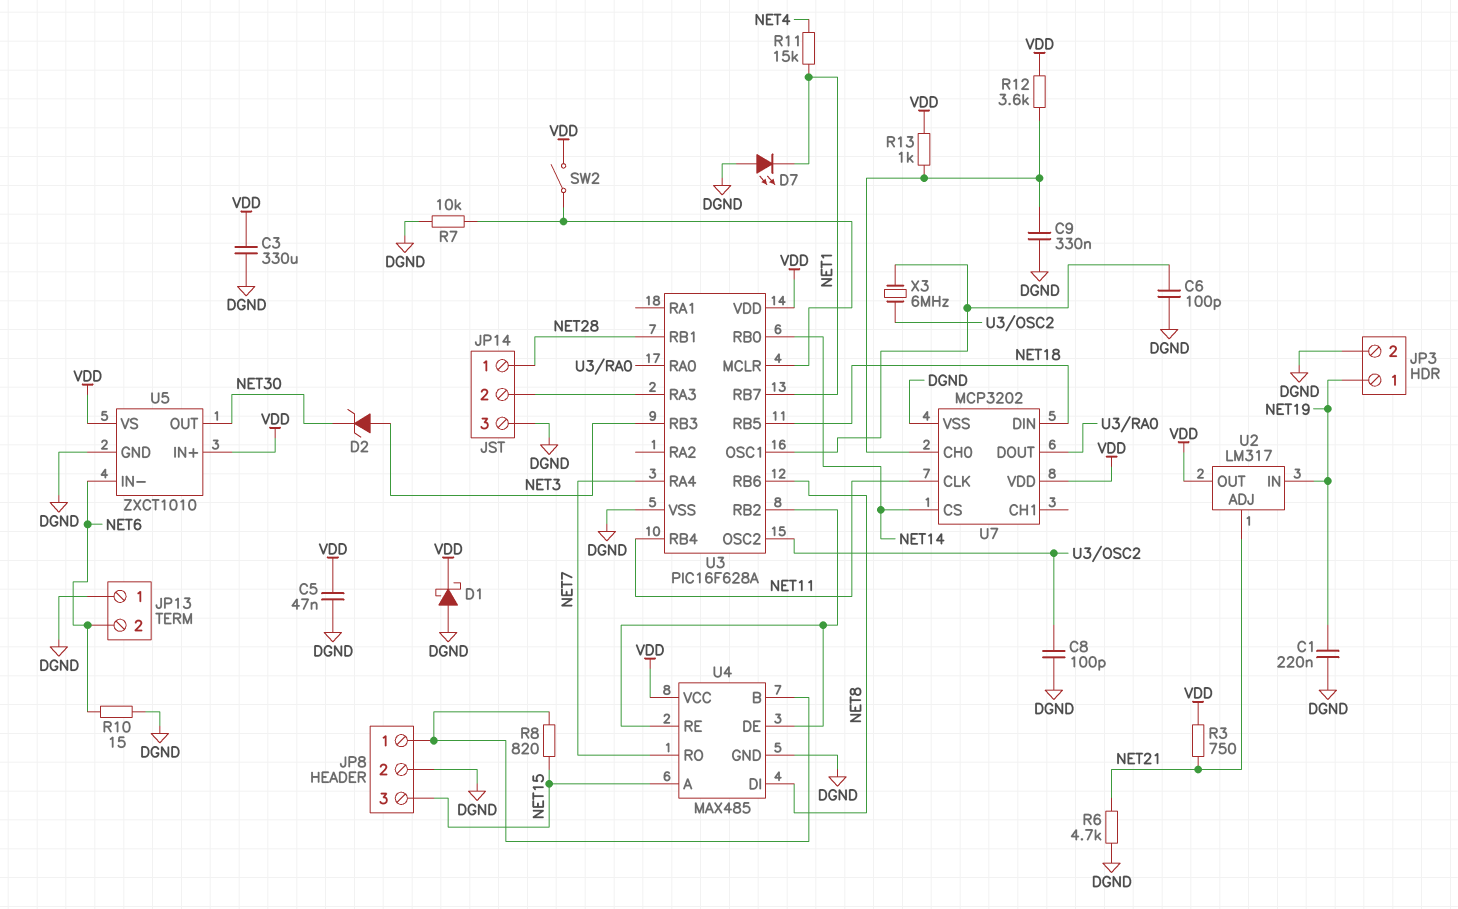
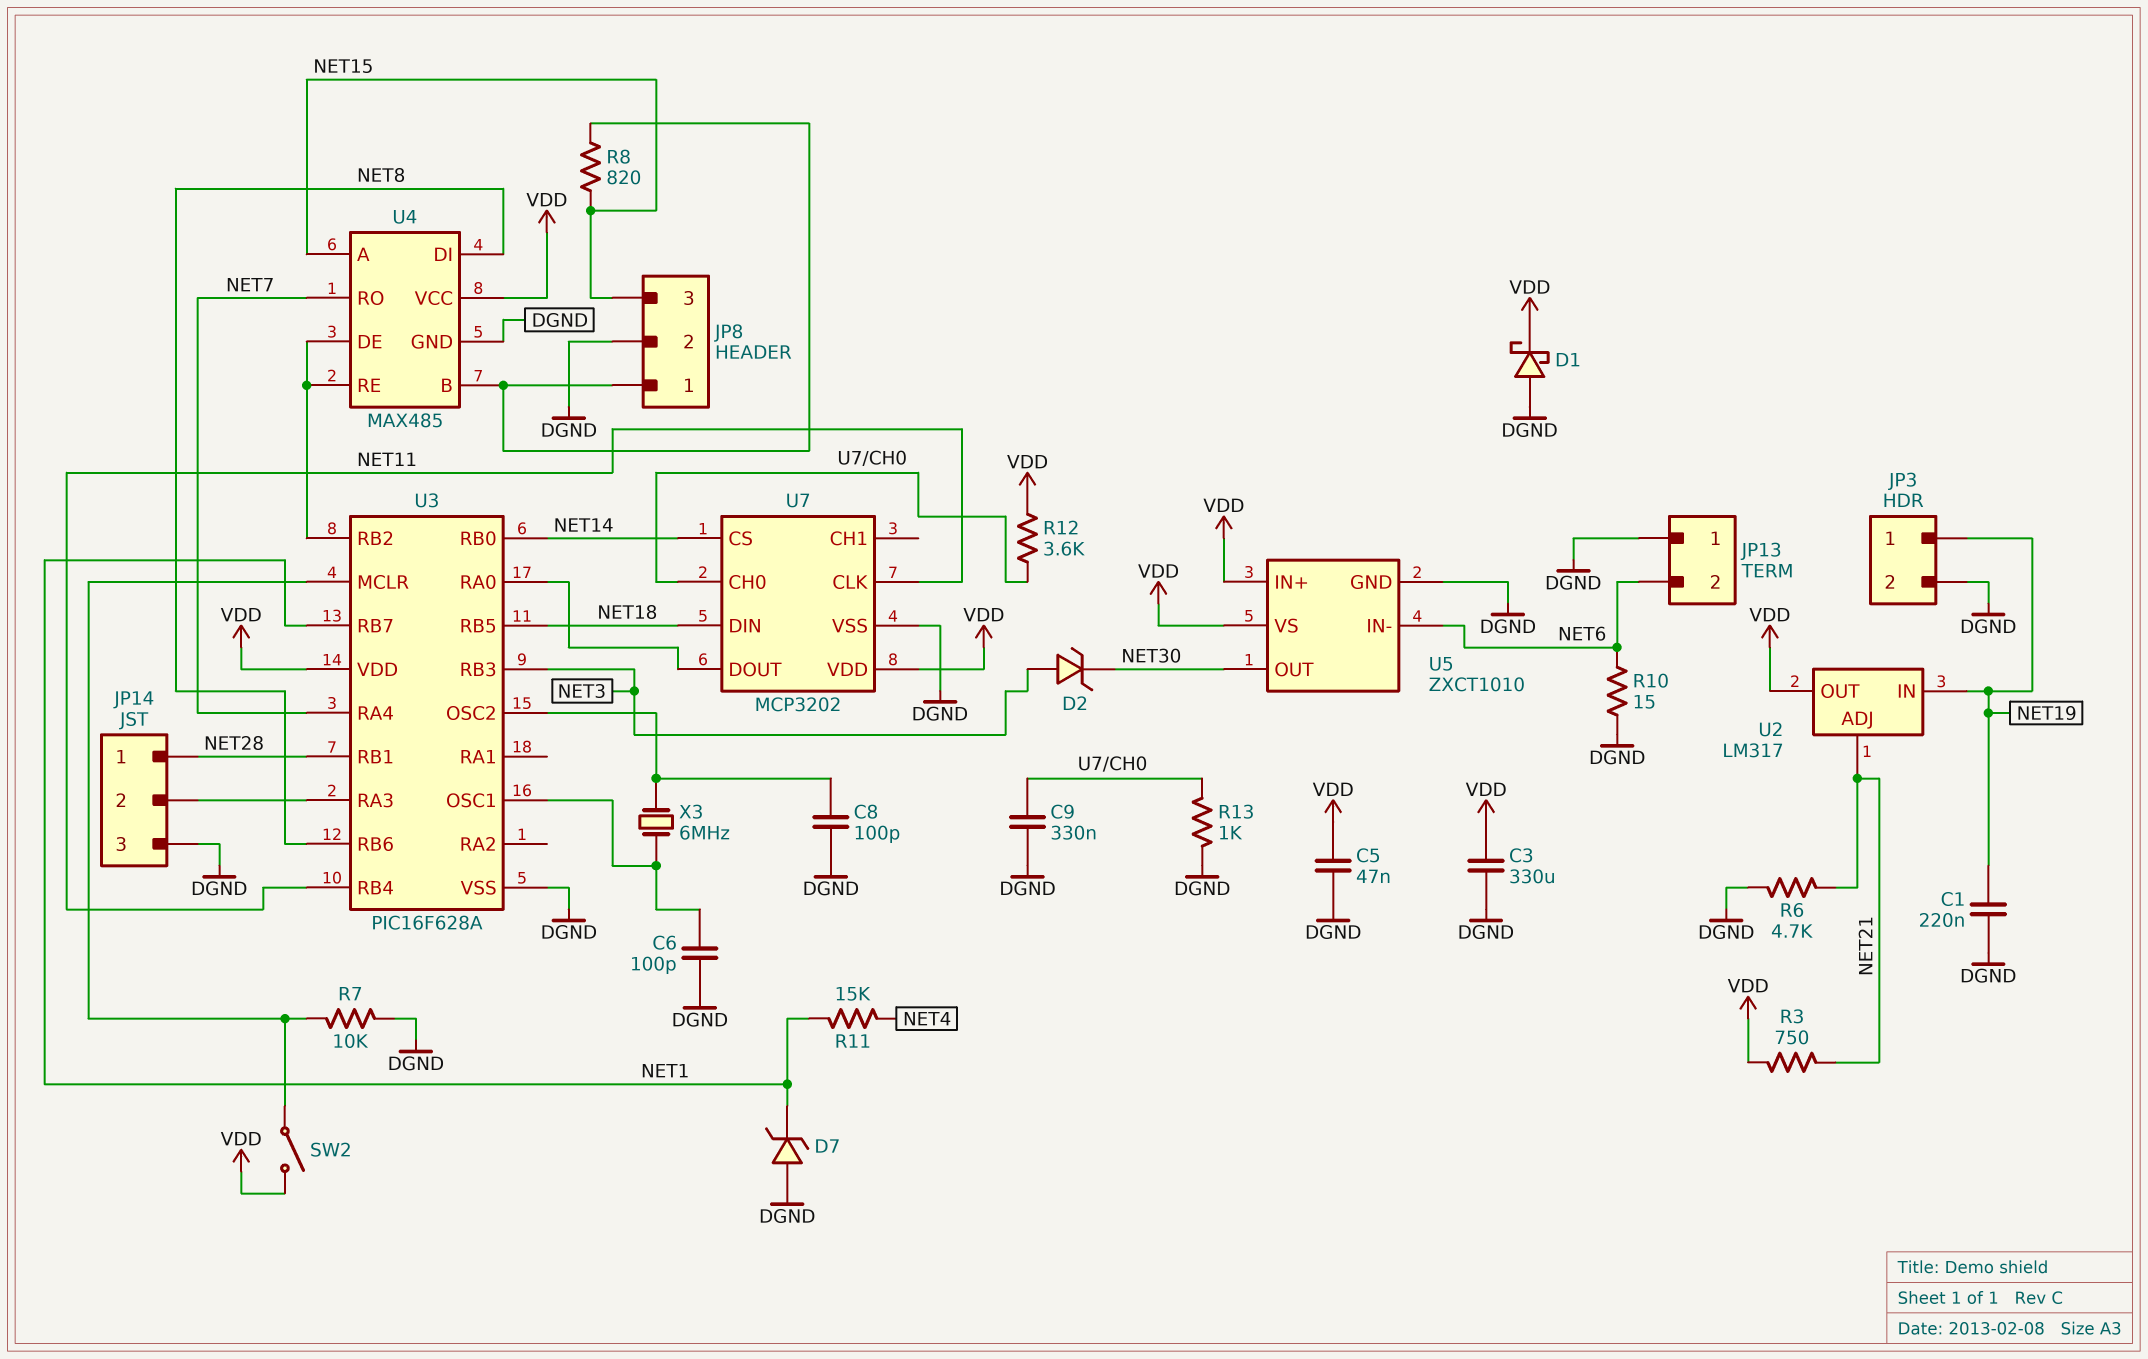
D7: LED (A DGND, K NET1) -> zener (A DGND, K NET1)
R13: 1k (U7/CH0, VDD) -> 1k (DGND, U7/CH0)

